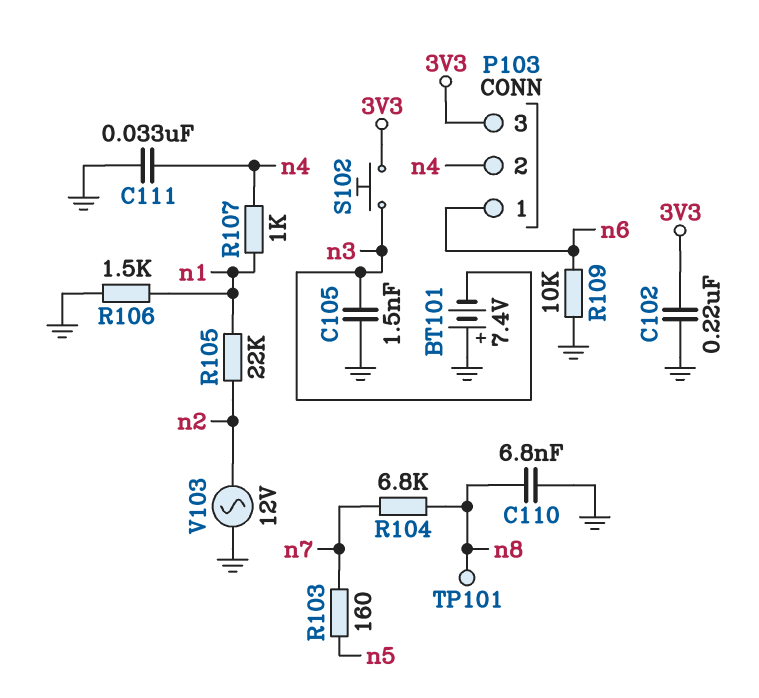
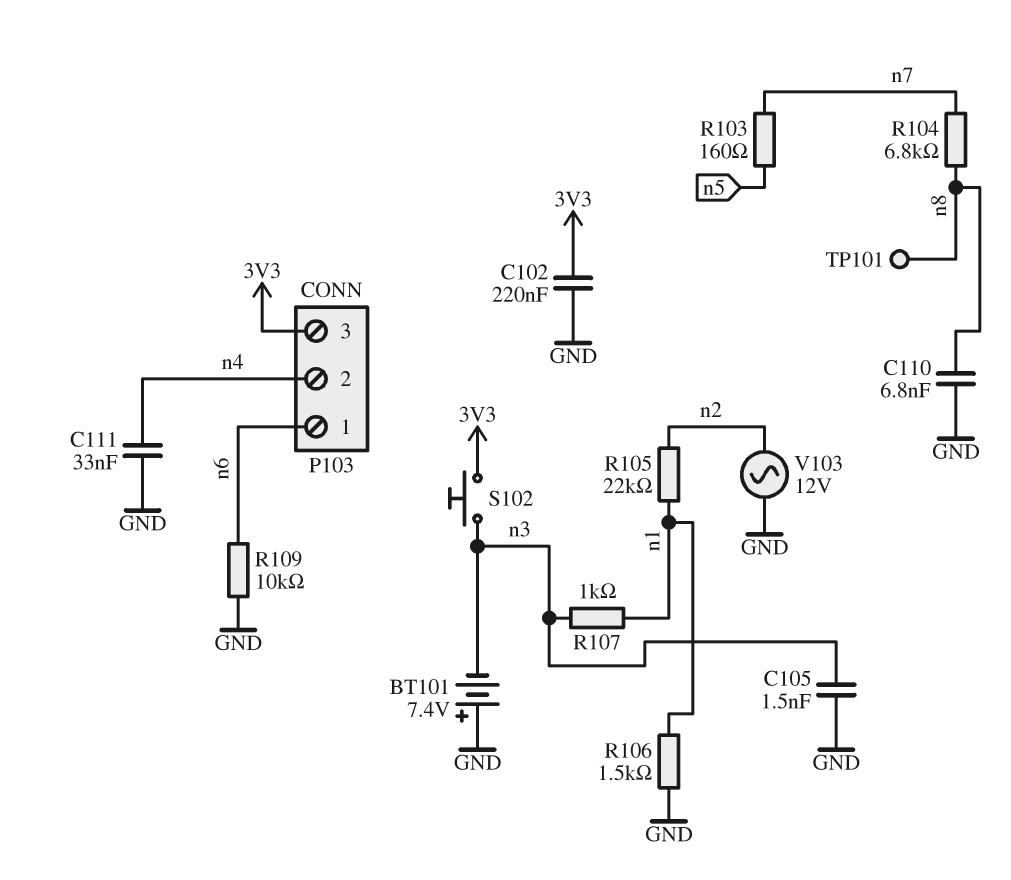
R107: 1k (n1, n4) -> 1k (n1, n3)

